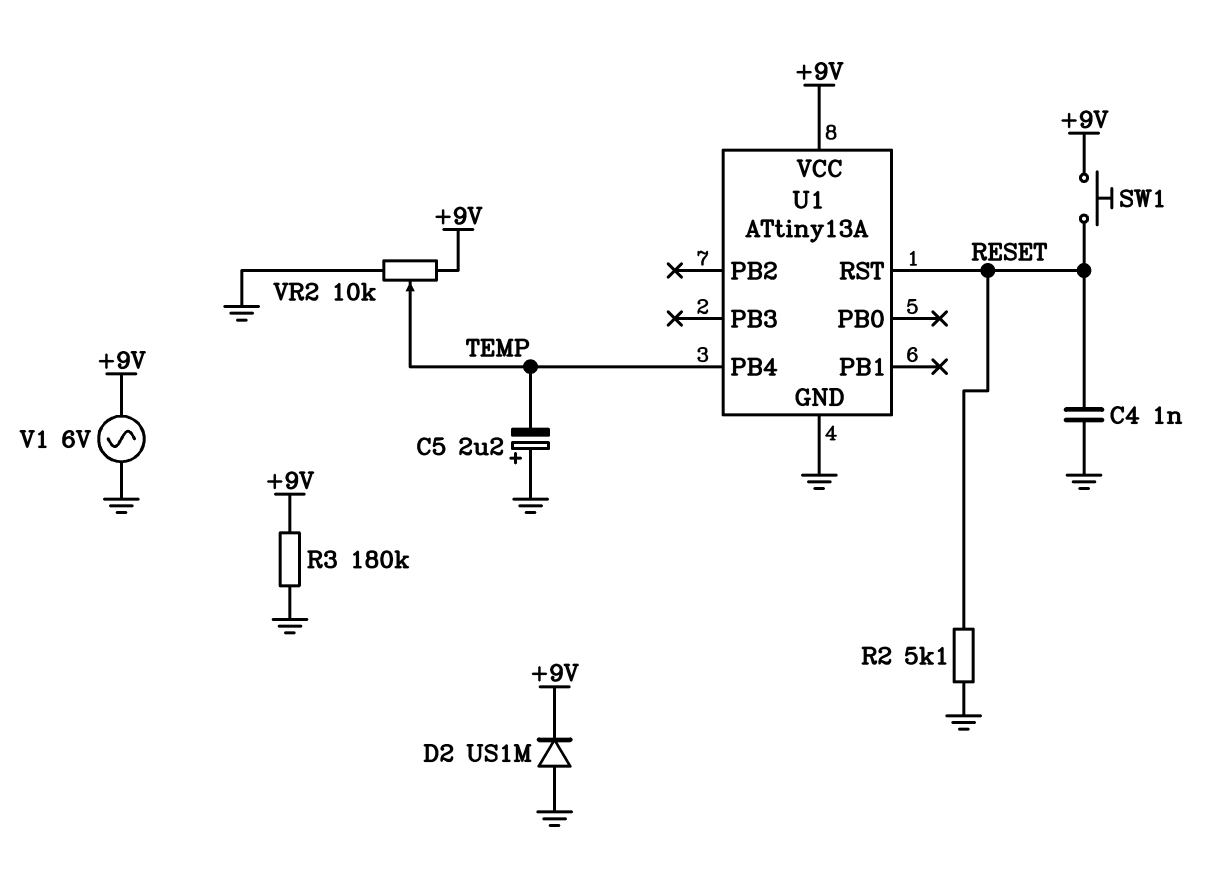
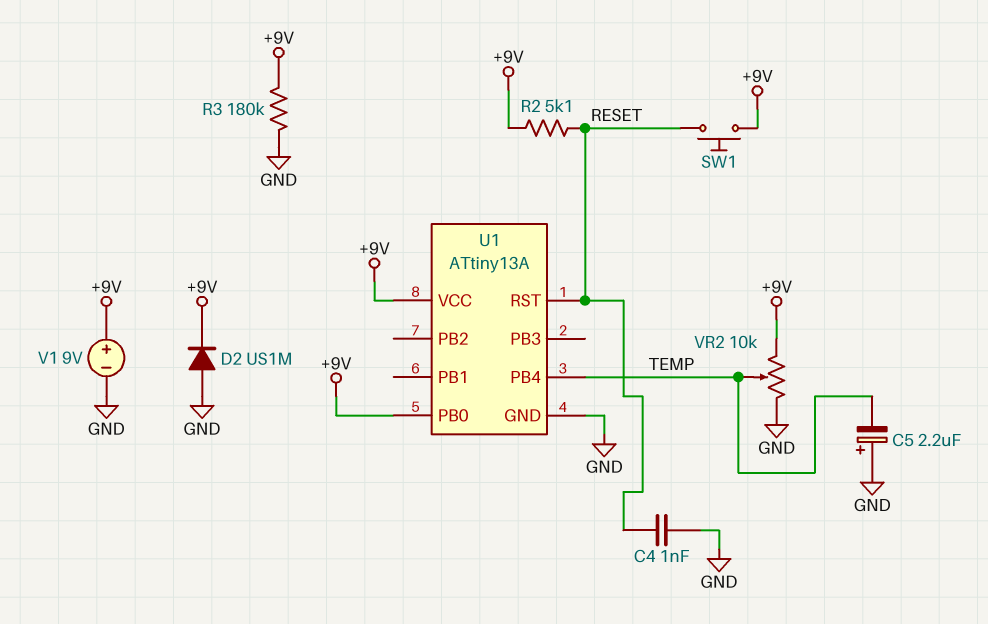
R2: 5.1k (GND, RESET) -> 5.1k (+9V, RESET)
U1 pin PB0: none -> +9V
V1: AC 6V (+9V, GND) -> 9V (plus +9V, minus GND)

